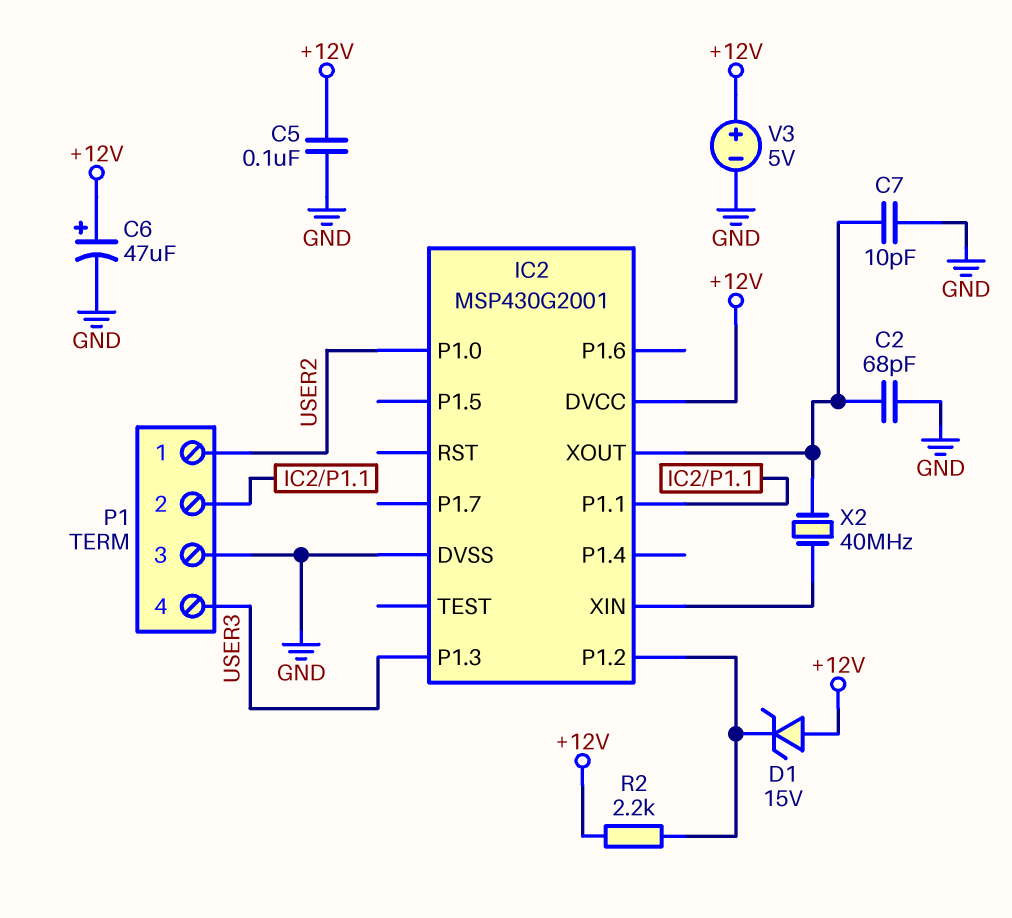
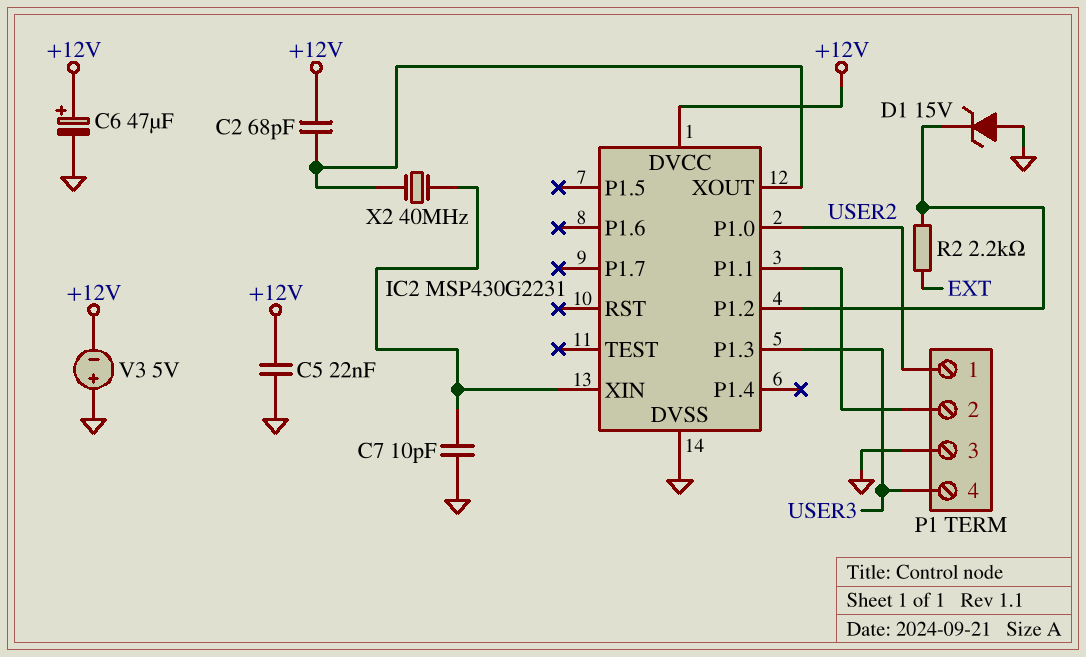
C2: 68pF (GND, IC2/XOUT) -> 68pF (+12V, IC2/XOUT)
C5: 100nF (+12V, GND) -> 22nF (+12V, GND)
C7: 10pF (GND, IC2/XOUT) -> 10pF (GND, IC2/XIN)
D1: zener 15V (A +12V, K IC2/P1.2) -> zener 15V (A GND, K IC2/P1.2)
IC2: MSP430G2001 -> MSP430G2231
R2: 2.2k (+12V, IC2/P1.2) -> 2.2k (EXT, IC2/P1.2)
V3: 5V (plus +12V, minus GND) -> 5V (plus GND, minus +12V)

